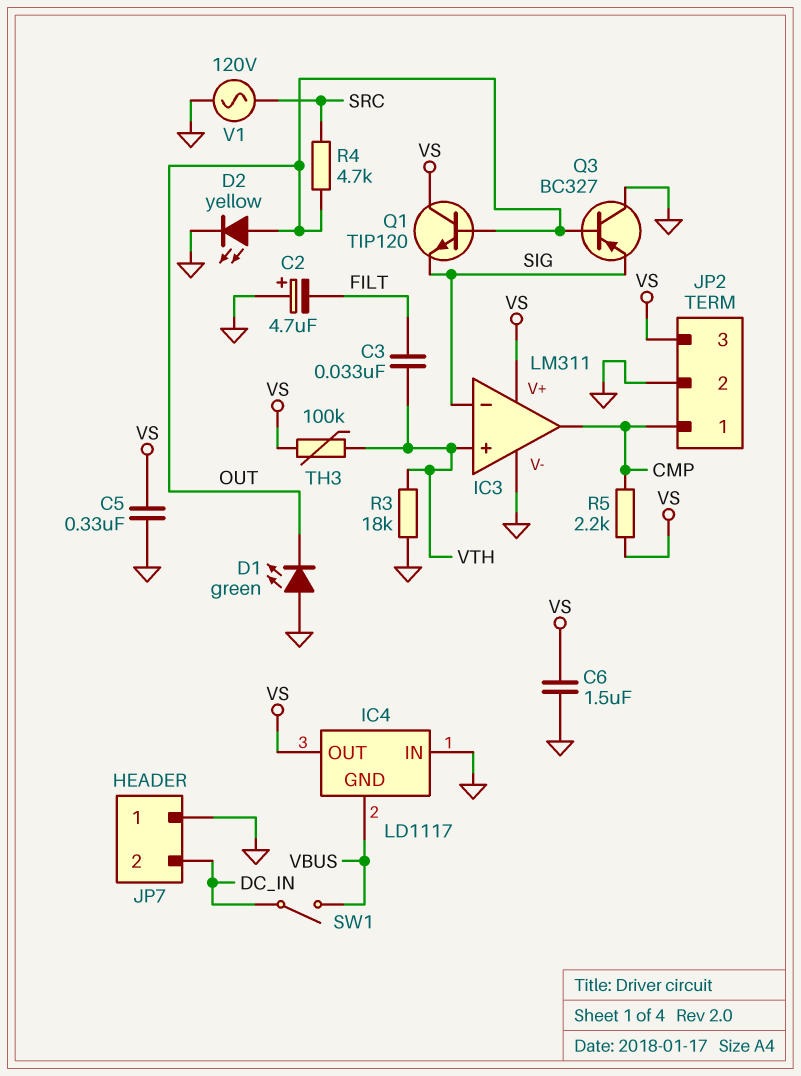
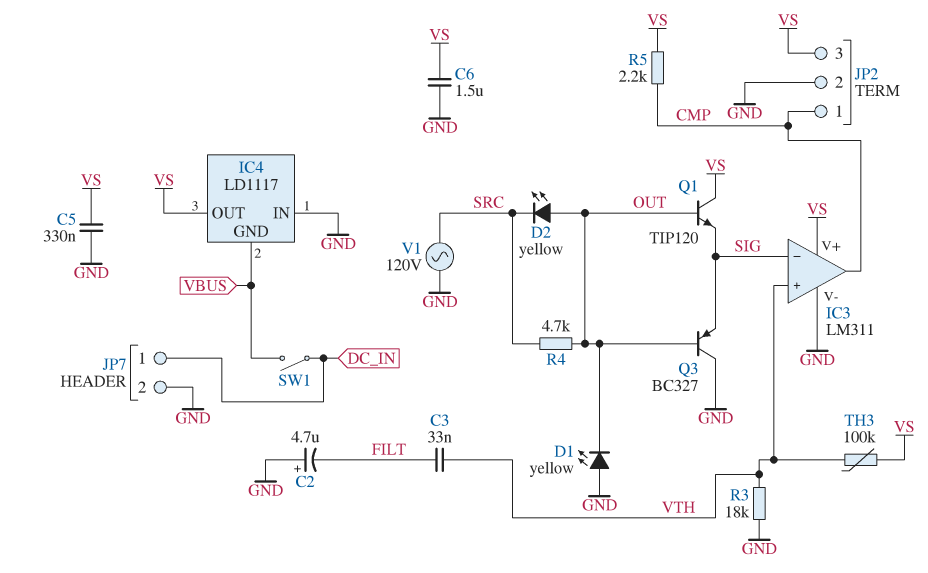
D1: LED green (A GND, K OUT) -> LED yellow (A GND, K OUT)
D2: LED yellow (A OUT, K GND) -> LED yellow (A OUT, K SRC)
JP7 pin 1: GND -> DC_IN
JP7 pin 2: DC_IN -> GND

